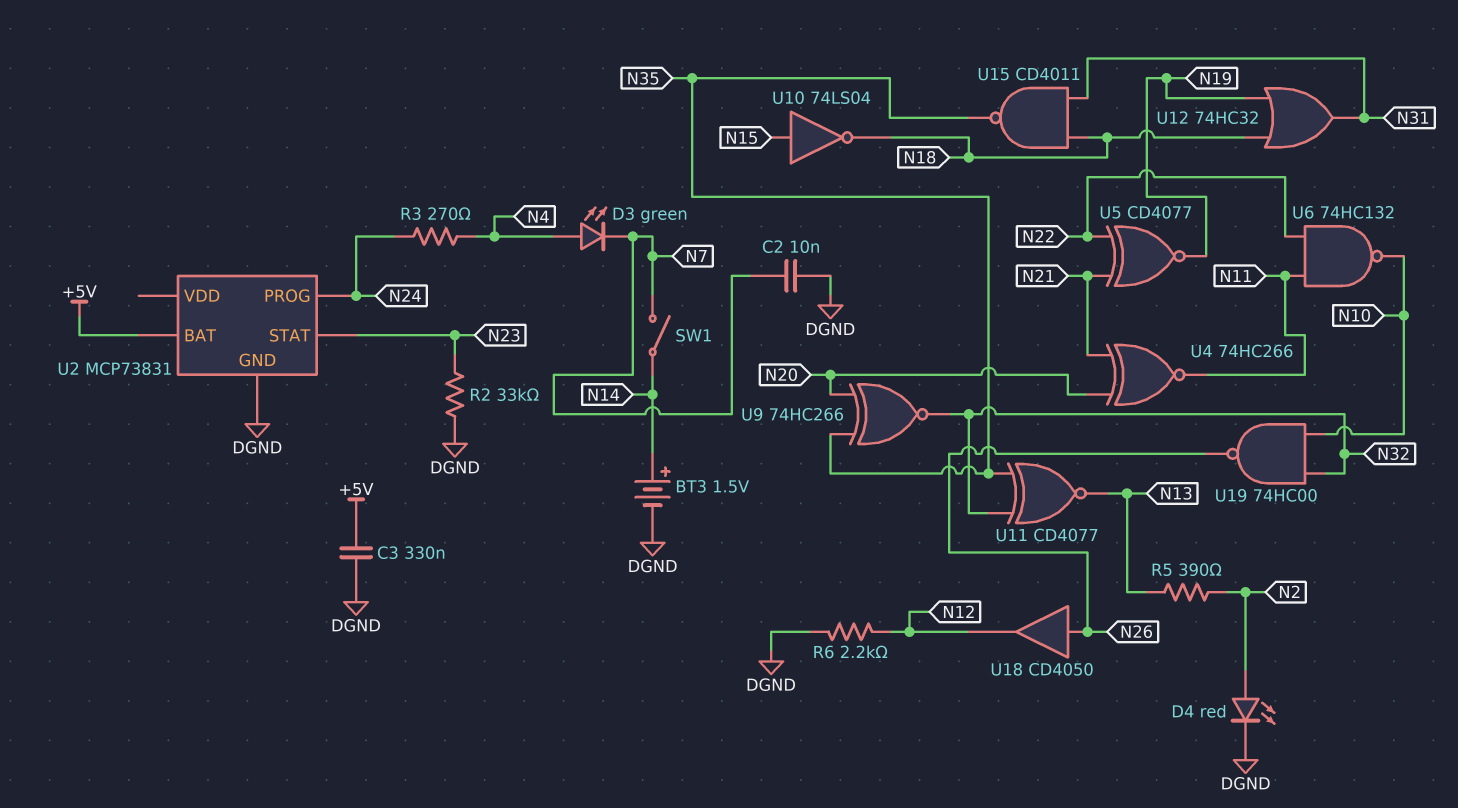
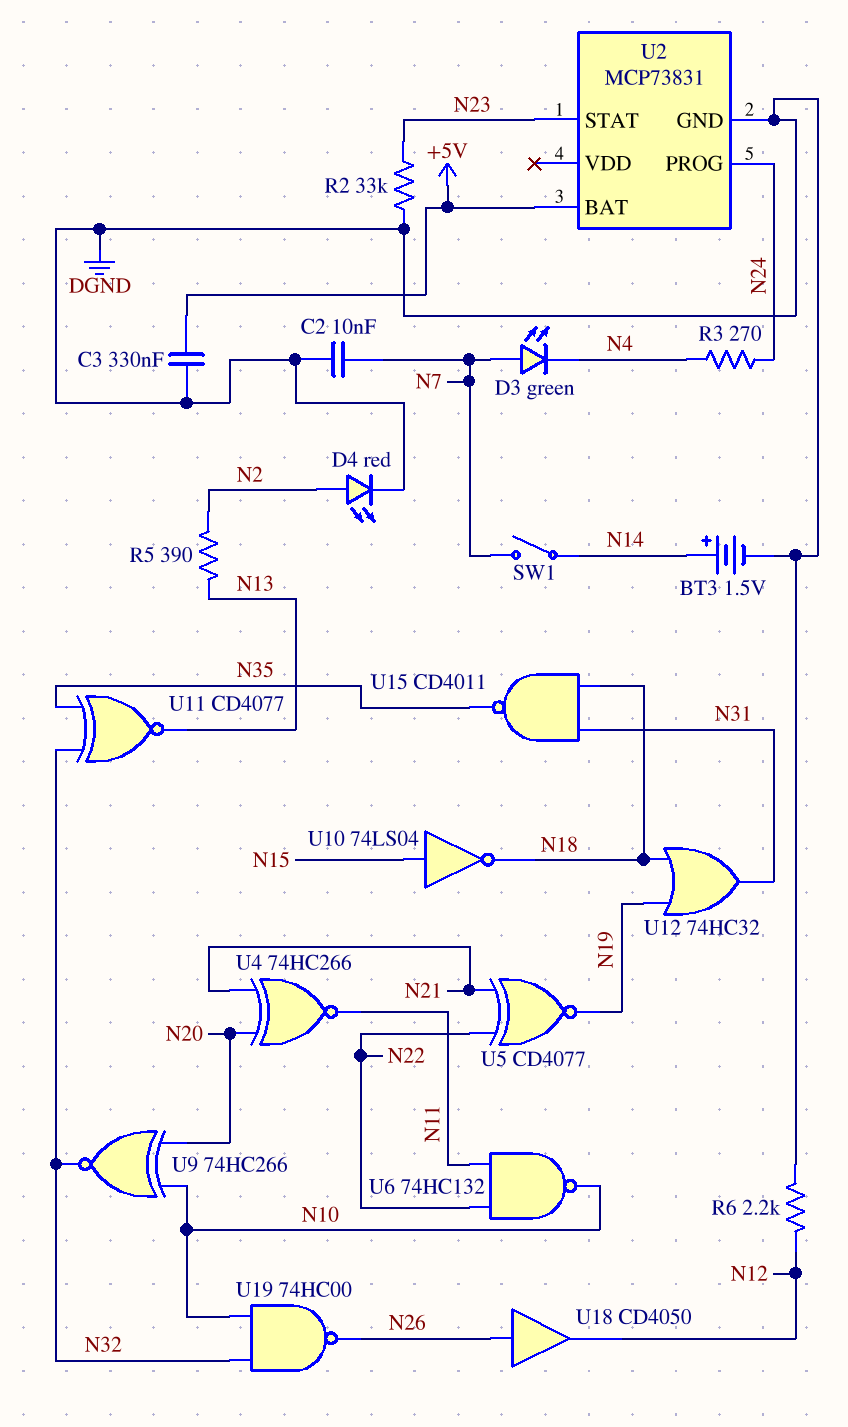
D3: LED green (A N4, K N7) -> LED green (A N7, K N4)
U9: XNOR 74HC266 (in N20, in N35, out N32) -> XNOR 74HC266 (in N10, in N20, out N32)

